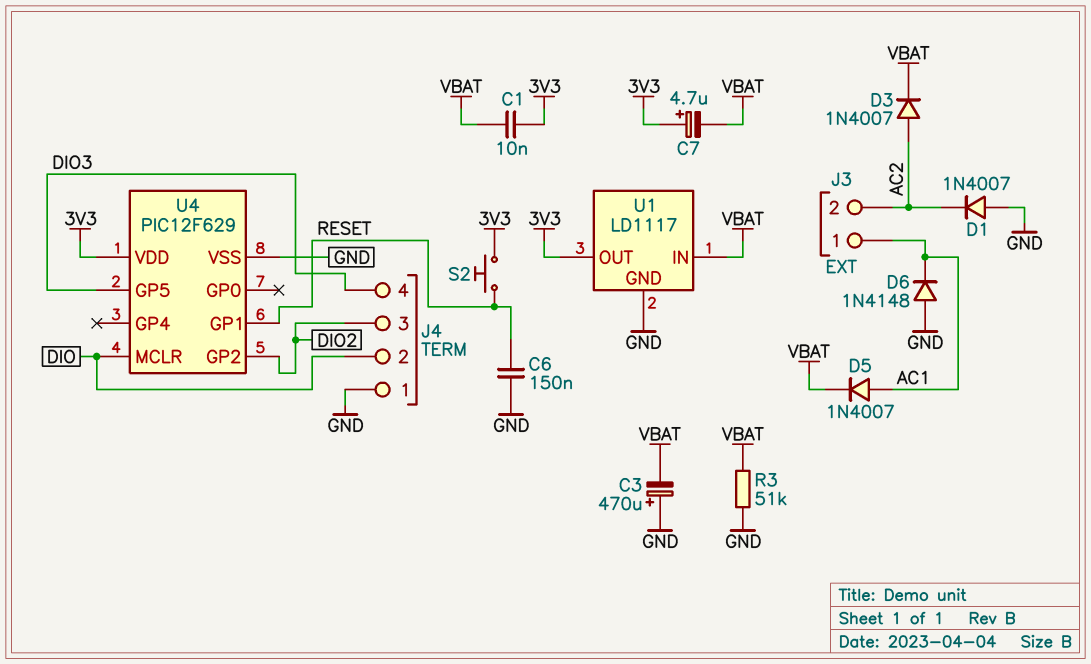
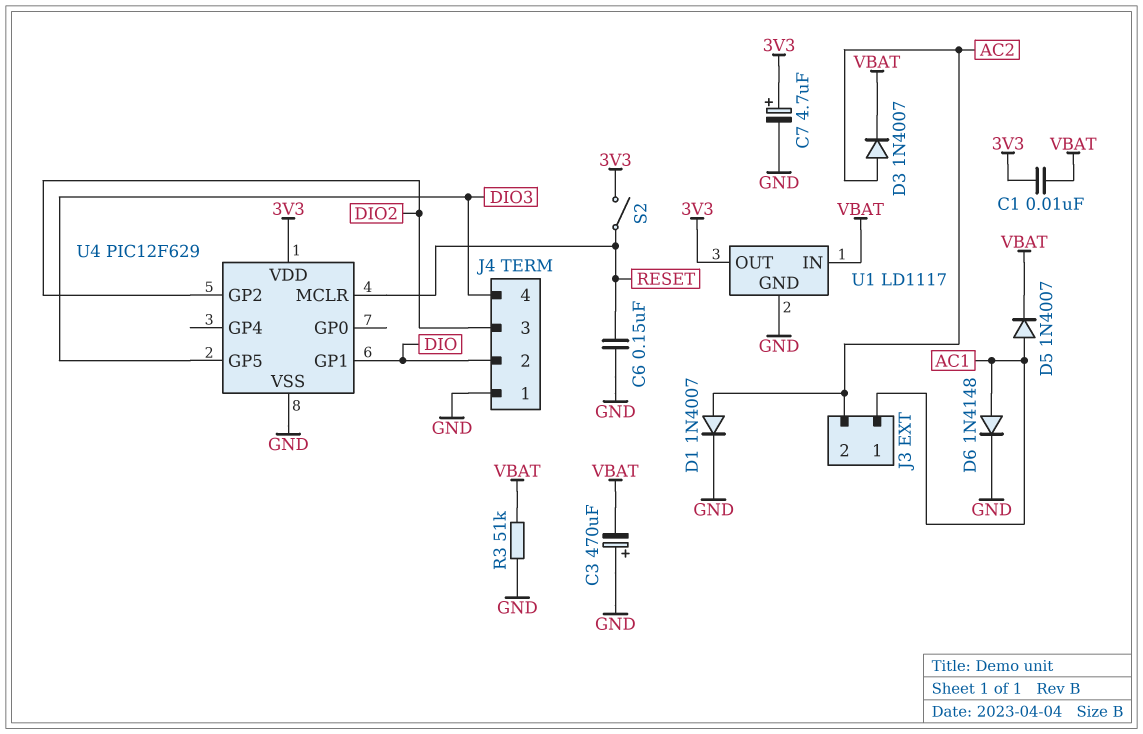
C7: 4.7uF (plus 3V3, minus VBAT) -> 4.7uF (plus 3V3, minus GND)
D1: diode 1N4007 (A GND, K AC2) -> diode 1N4007 (A AC2, K GND)
D6: diode 1N4148 (A GND, K AC1) -> diode 1N4148 (A AC1, K GND)
S2: button (3V3, RESET) -> switch (3V3, RESET)
U4 pin GP1: RESET -> DIO
U4 pin MCLR: DIO -> RESET

